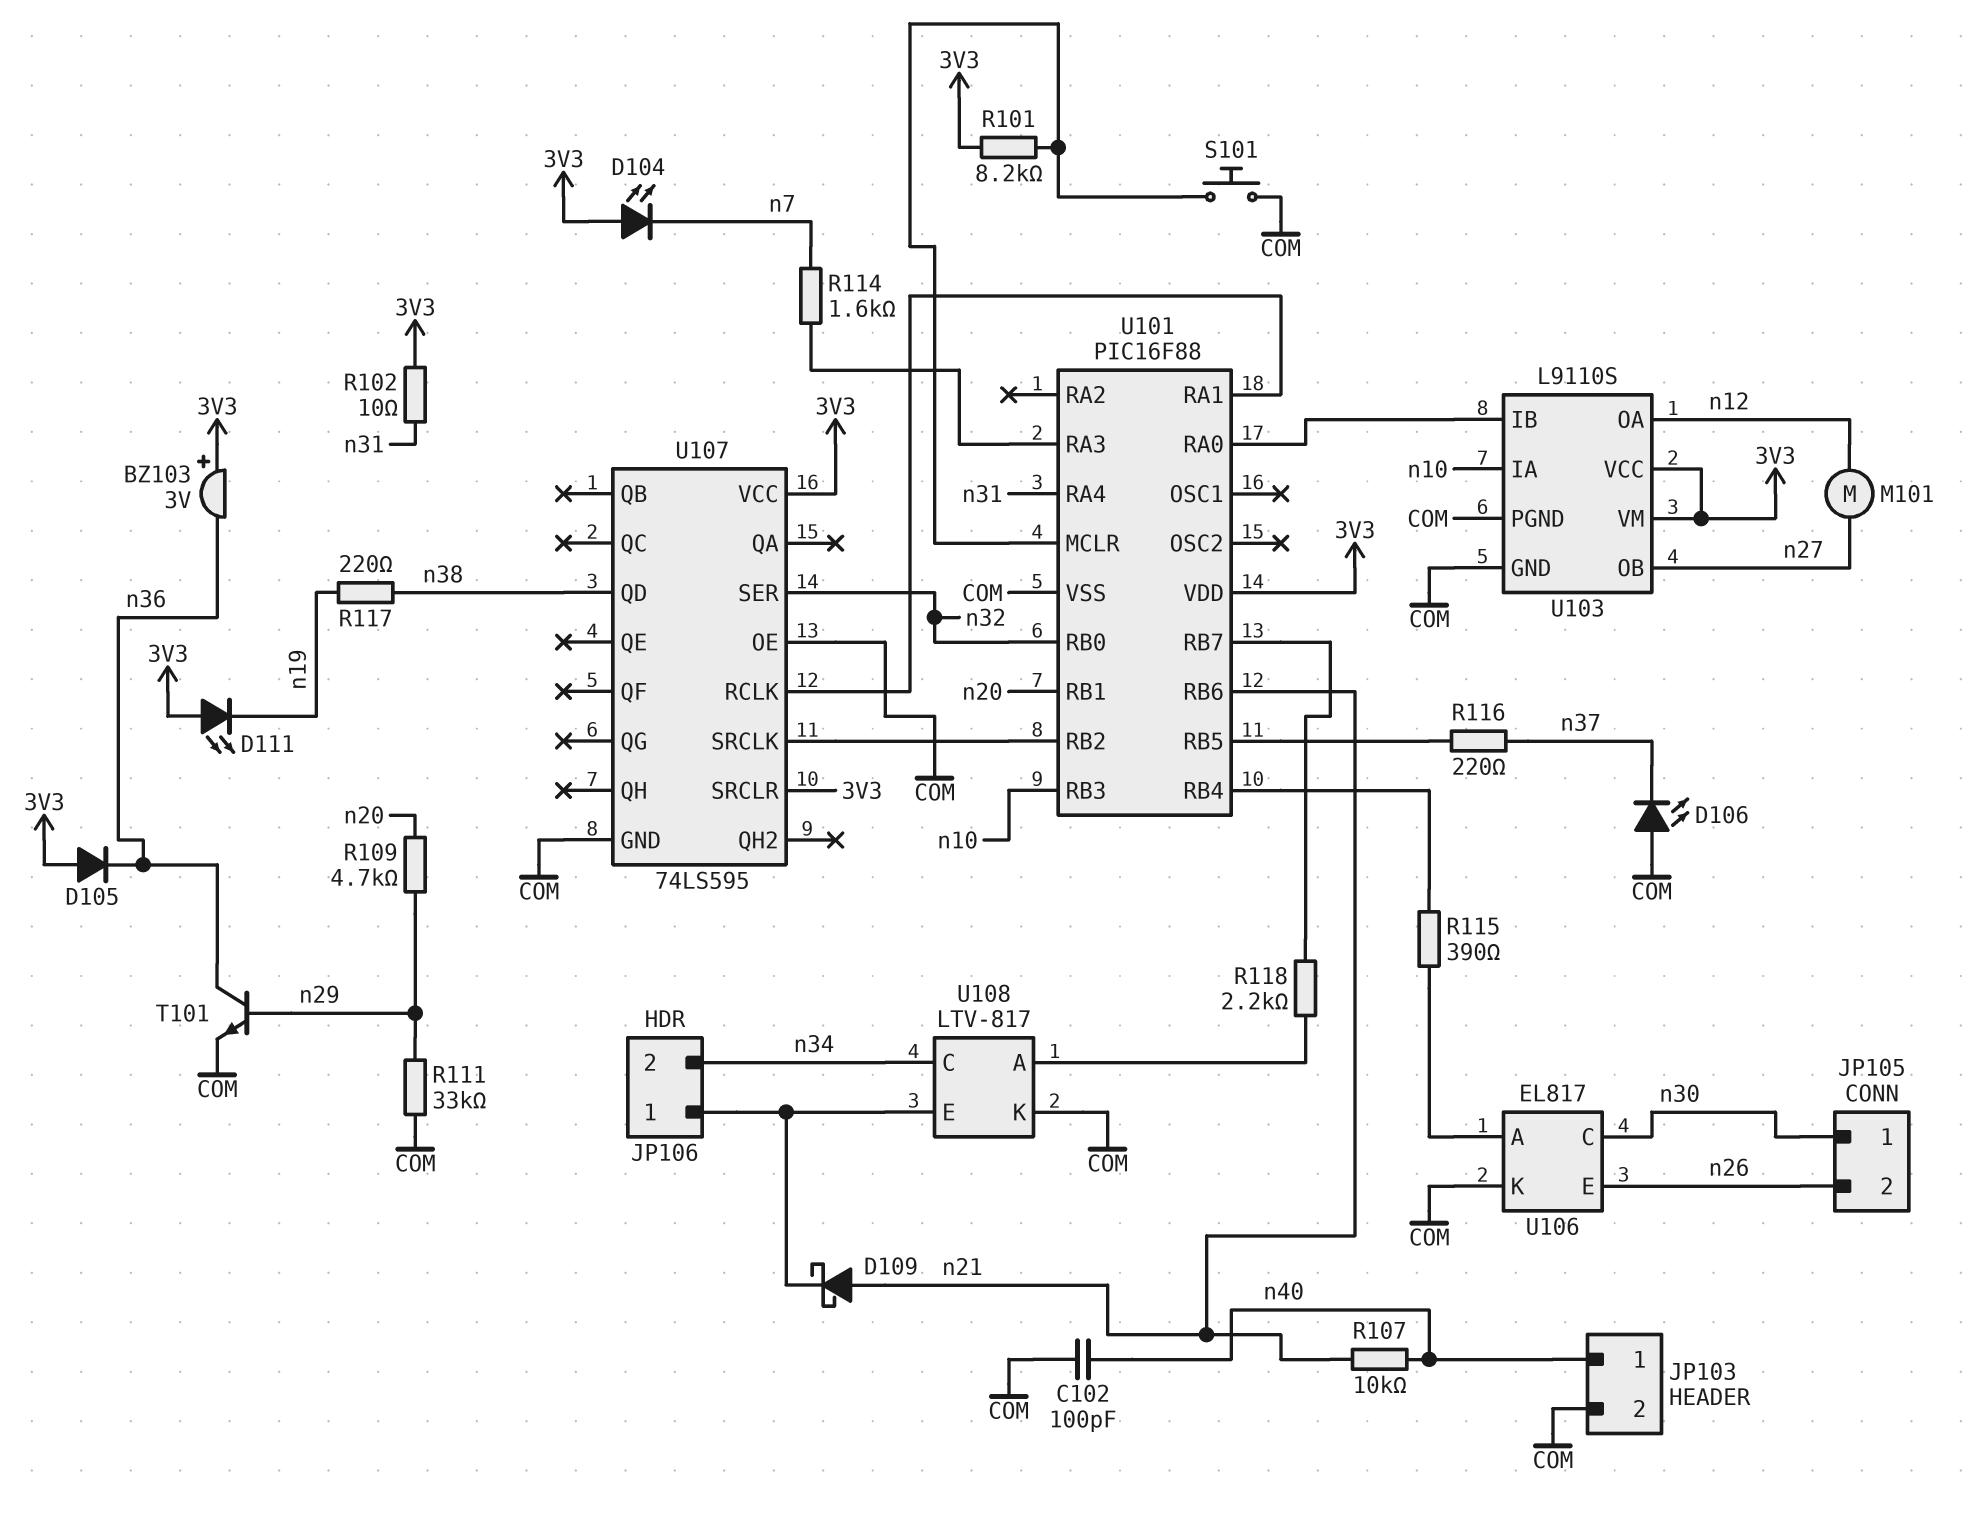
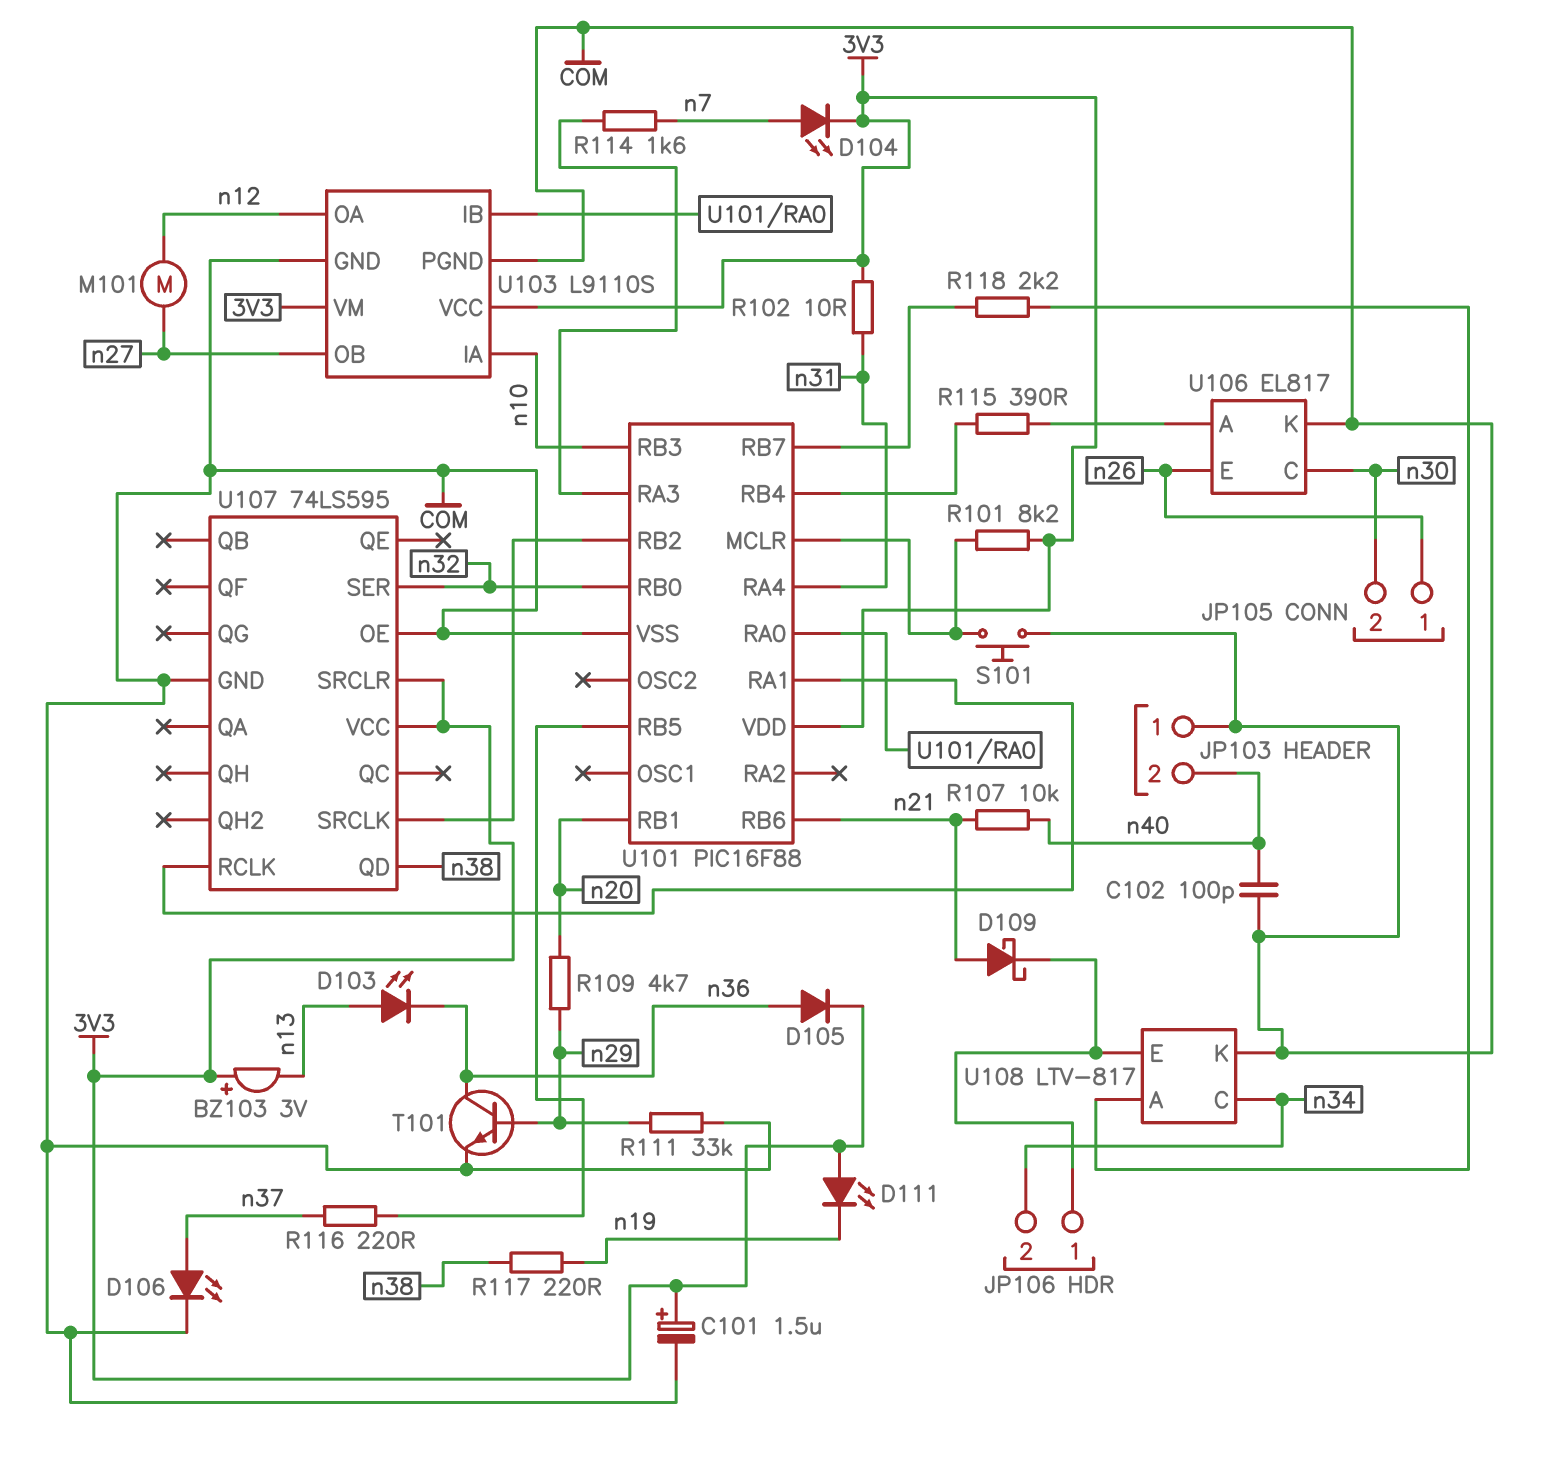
BZ103: buzzer 3V (plus 3V3, minus n36) -> buzzer 3V (plus 3V3, minus n13)
C101: none -> 1.5uF (plus 3V3, minus COM)
D103: none -> LED (A n13, K n36)
D104: LED (A 3V3, K n7) -> LED (A n7, K 3V3)
D105: diode (A 3V3, K n36) -> diode (A n36, K 3V3)
D106: LED (A COM, K n37) -> LED (A n37, K COM)
JP103 pin 1: n40 -> COM
JP103 pin 2: COM -> n40
JP105 pin 1: n30 -> n26
JP105 pin 2: n26 -> n30

